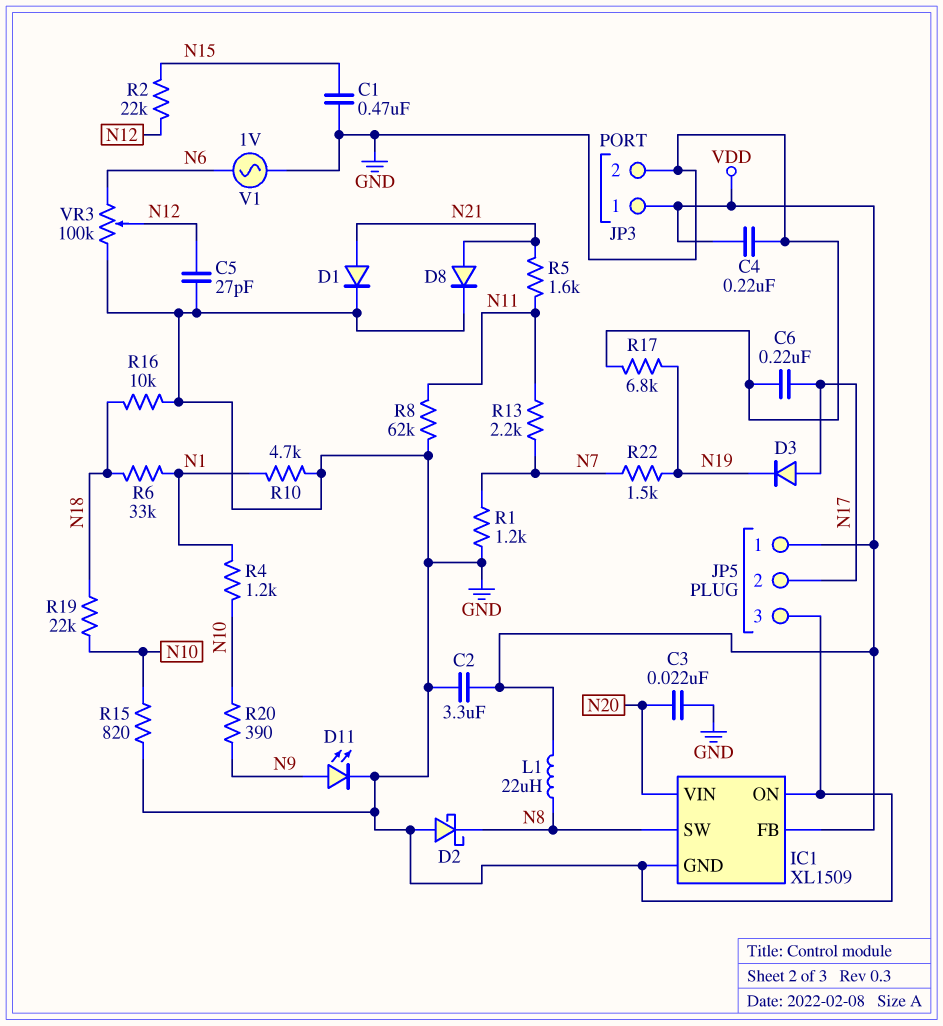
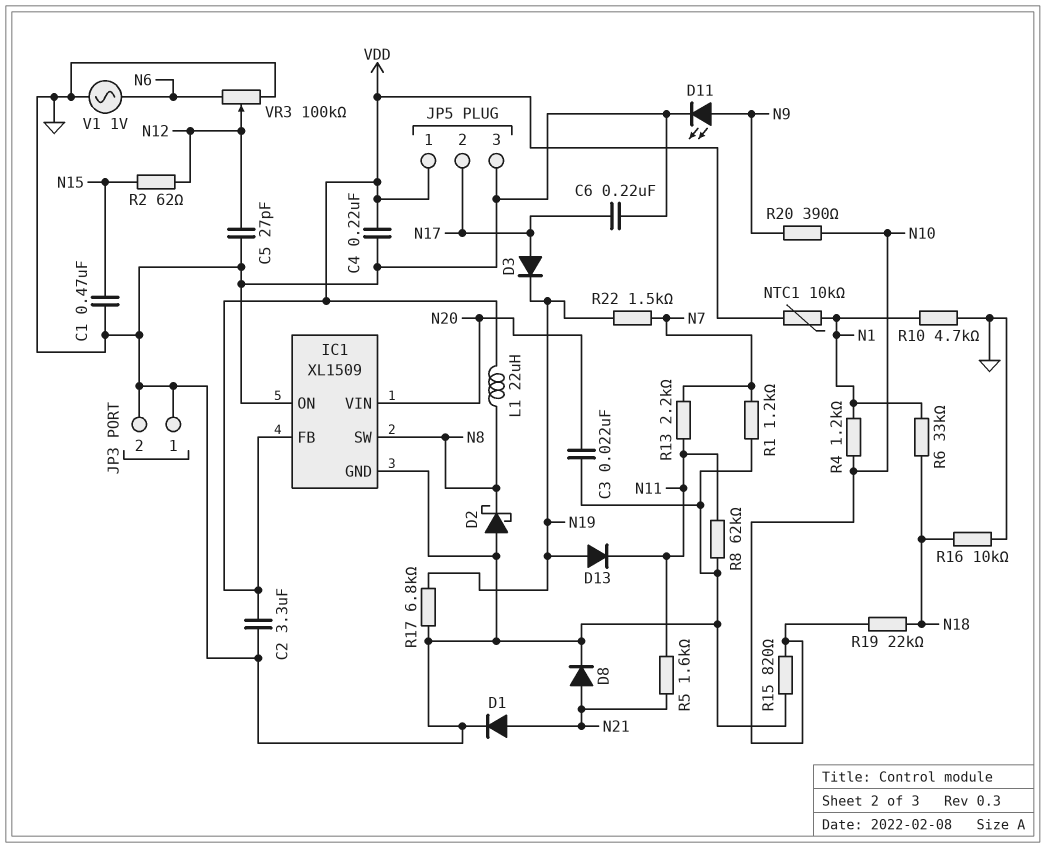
D13: none -> diode (A N19, K N11)
JP3 pin 1: VDD -> GND
NTC1: none -> 10k (N1, VDD)
R2: 22k (N12, N15) -> 62 (N12, N15)

